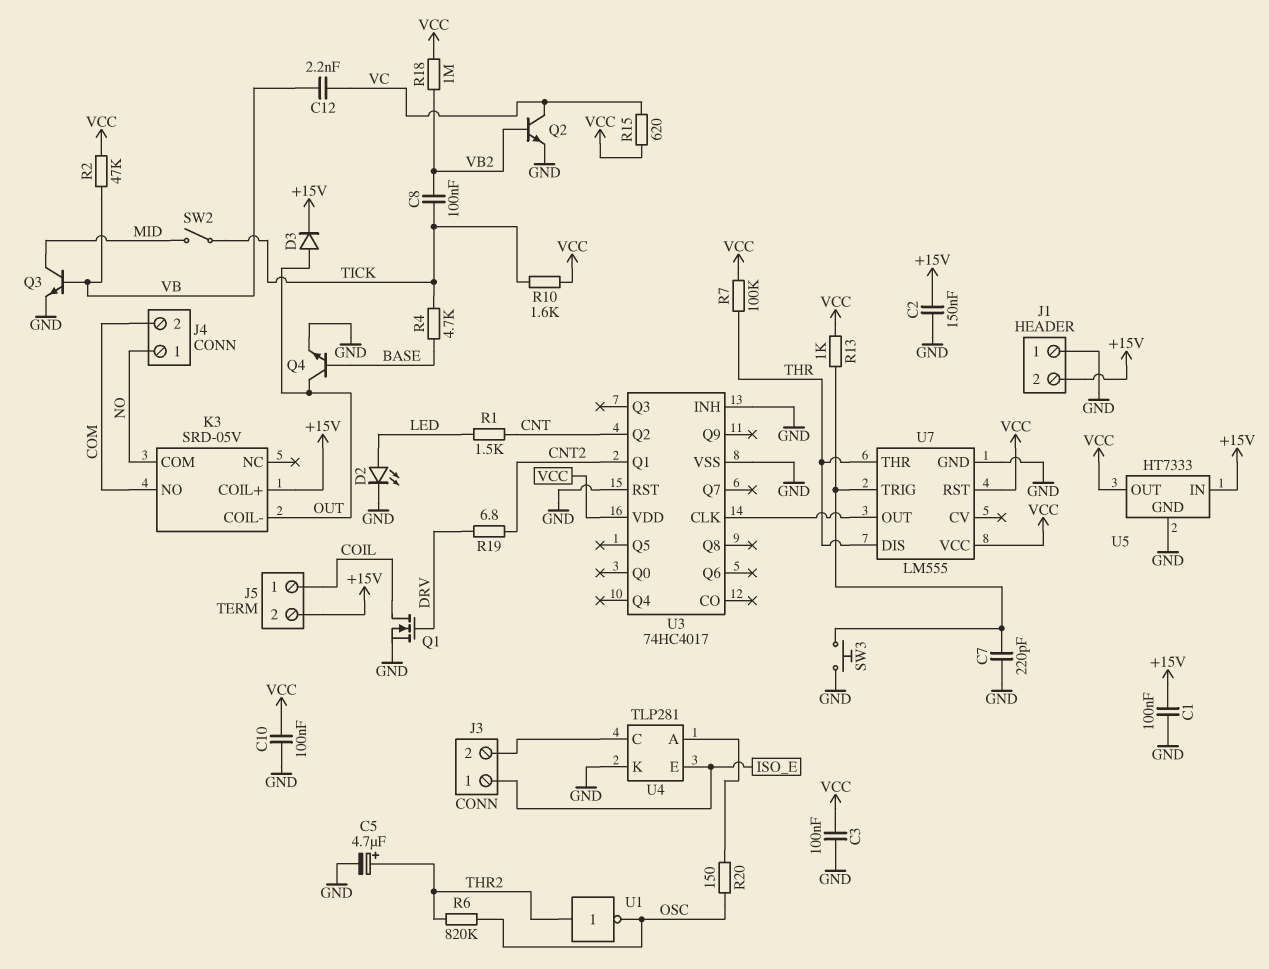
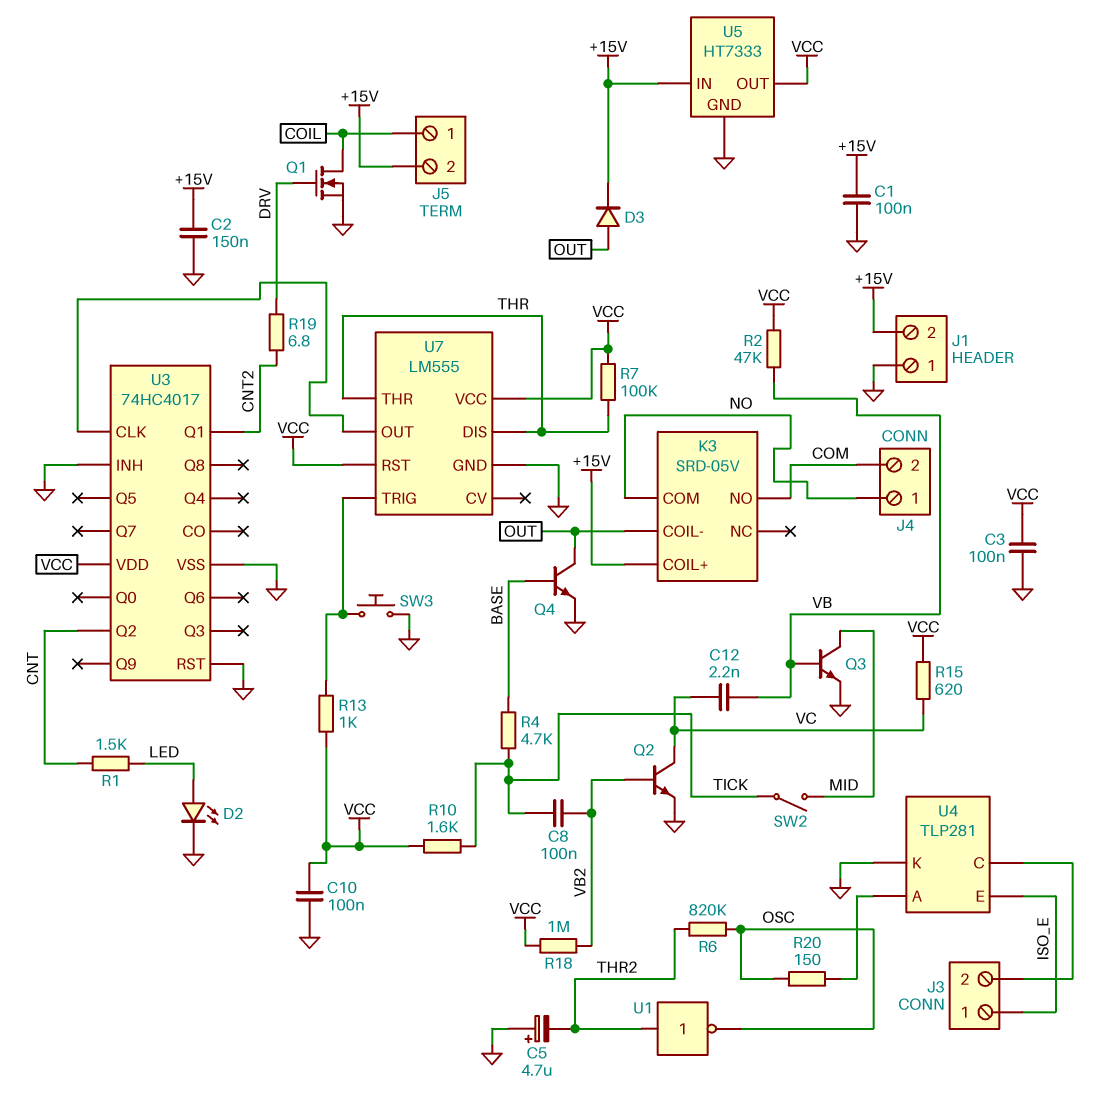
C5: 4.7uF (plus THR2, minus GND) -> 4.7uF (plus GND, minus THR2)
C7: 220pF (GND, U7/TRIG) -> none

